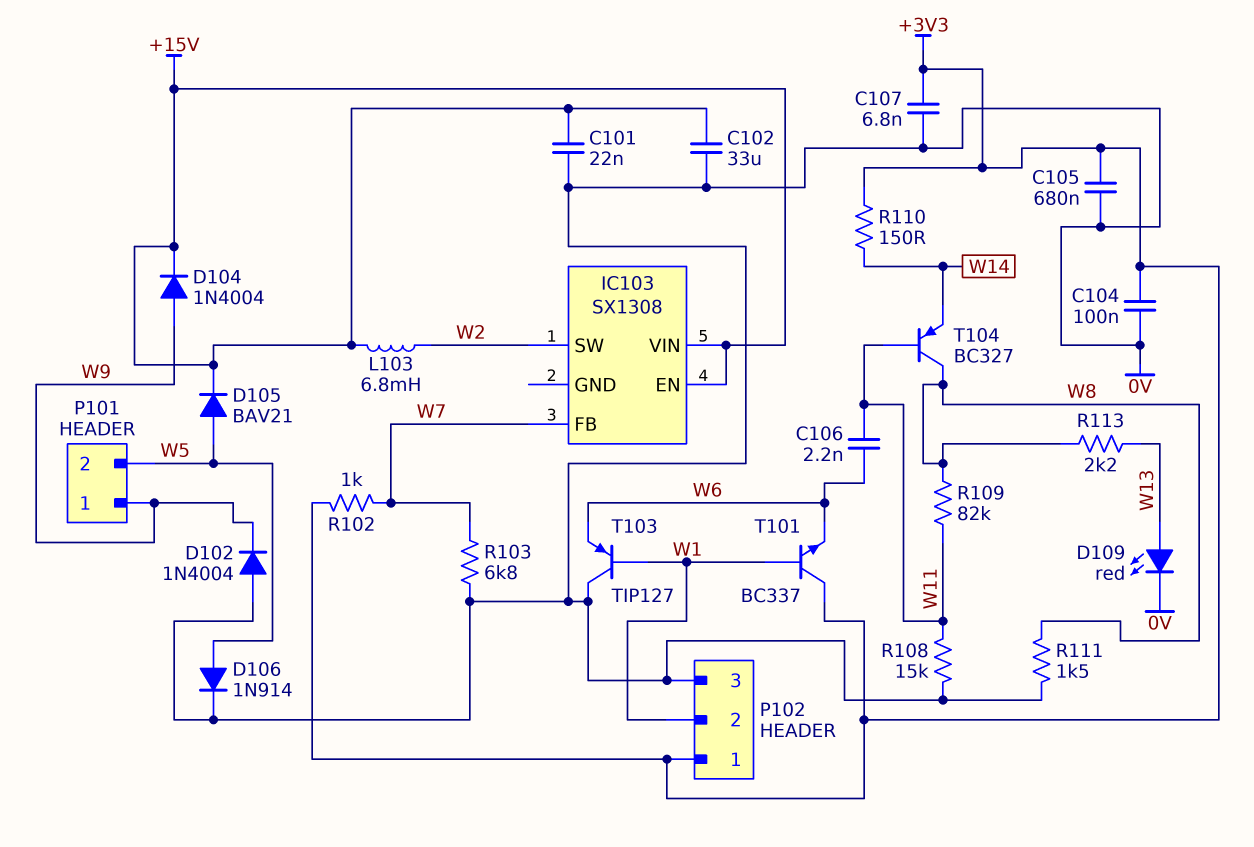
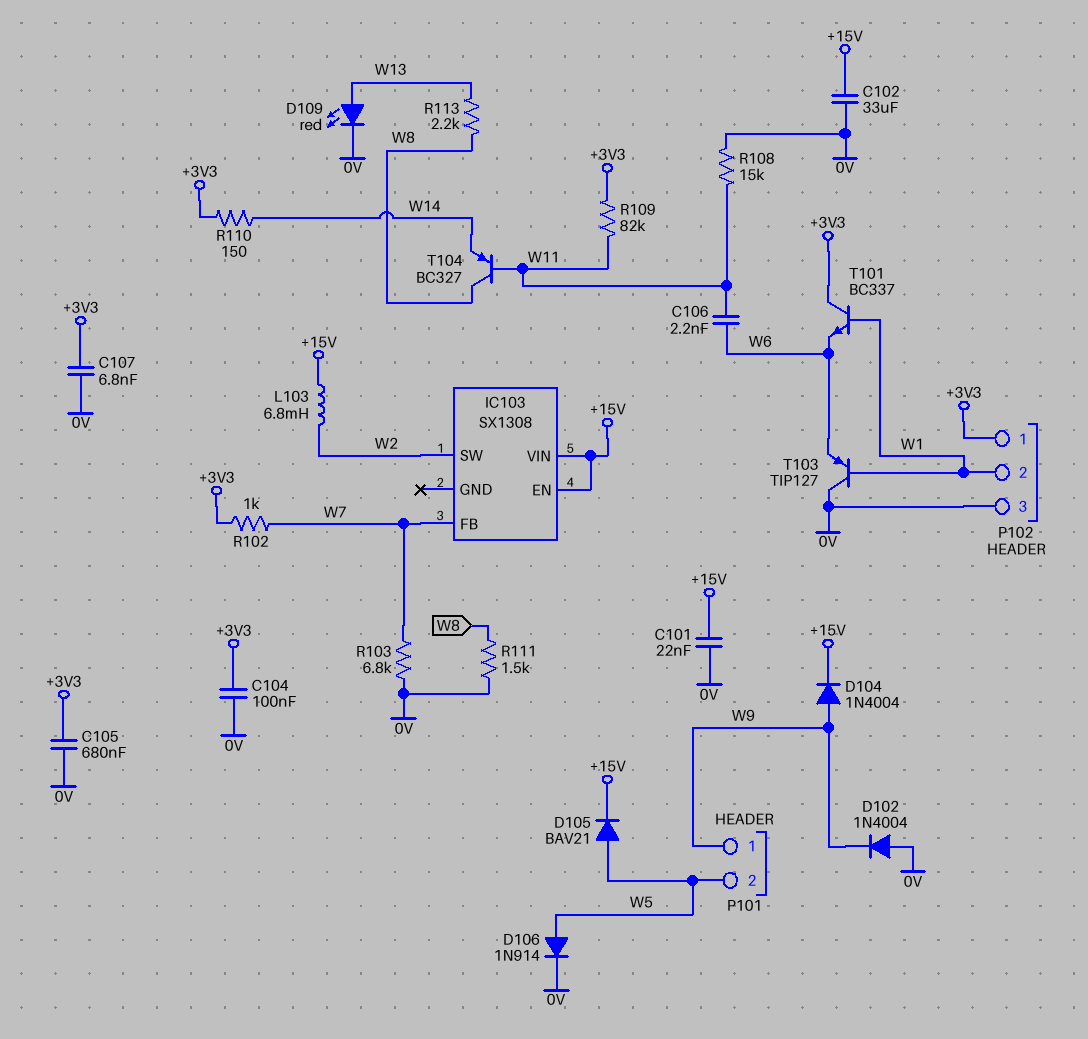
R109: 82k (W8, W11) -> 82k (+3V3, W11)

